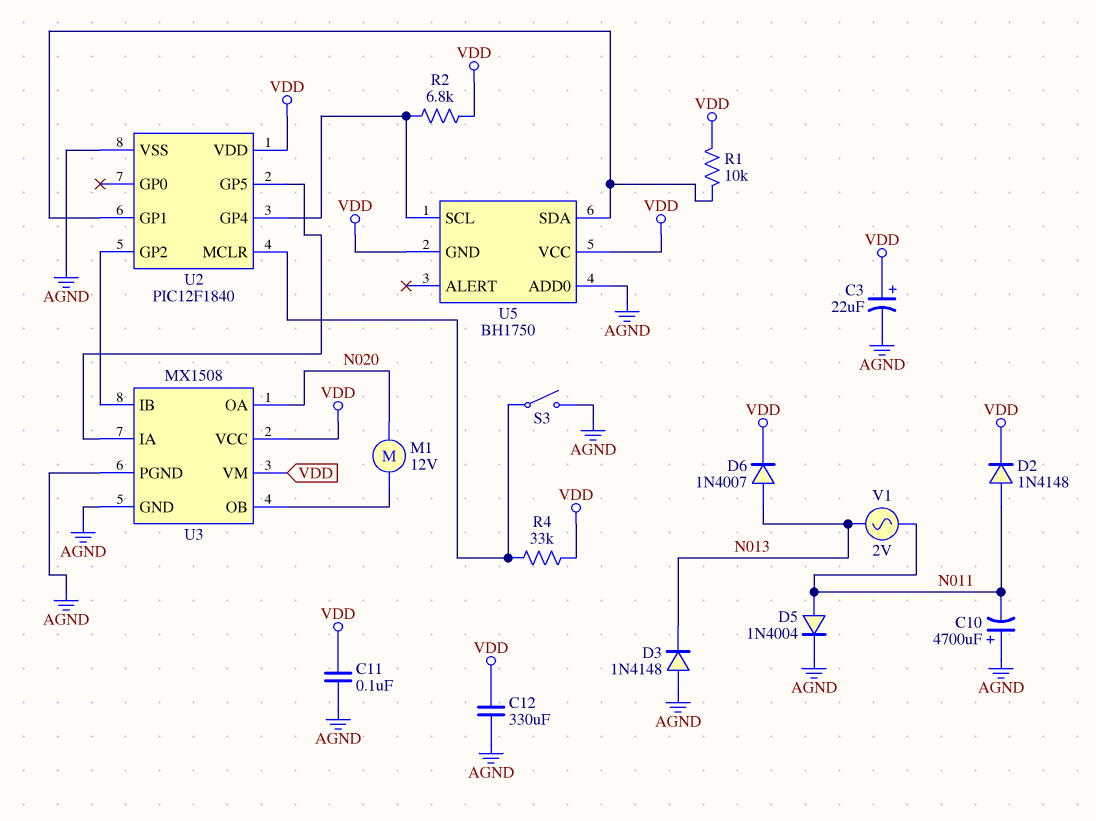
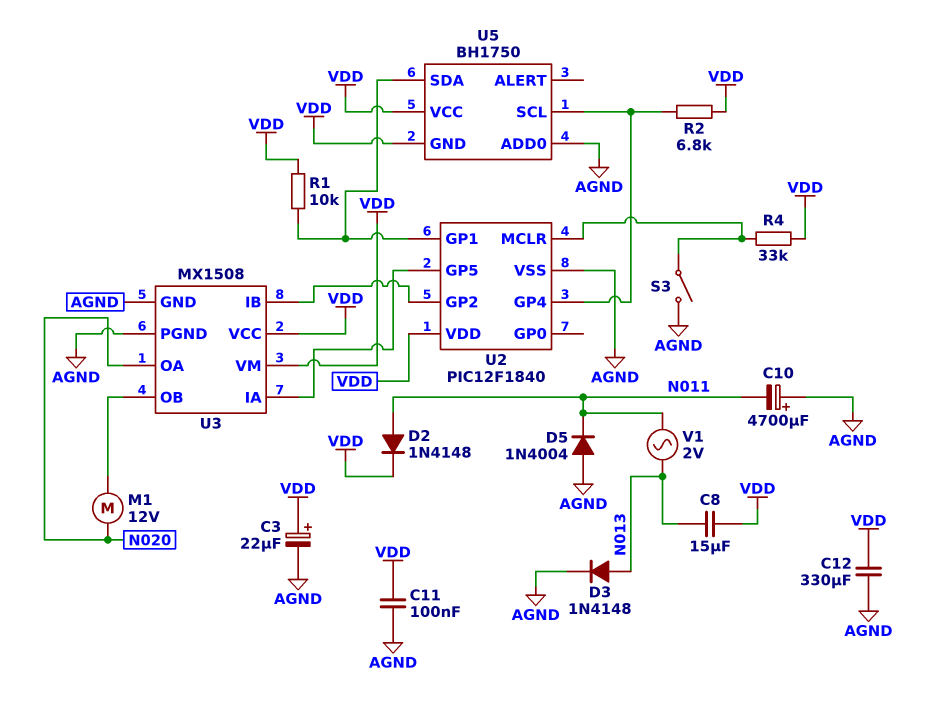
C8: none -> 15uF (N013, VDD)
D3: diode 1N4148 (A AGND, K N013) -> diode 1N4148 (A N013, K AGND)
D5: diode 1N4004 (A N011, K AGND) -> diode 1N4004 (A AGND, K N011)
D6: diode 1N4007 (A N013, K VDD) -> none

